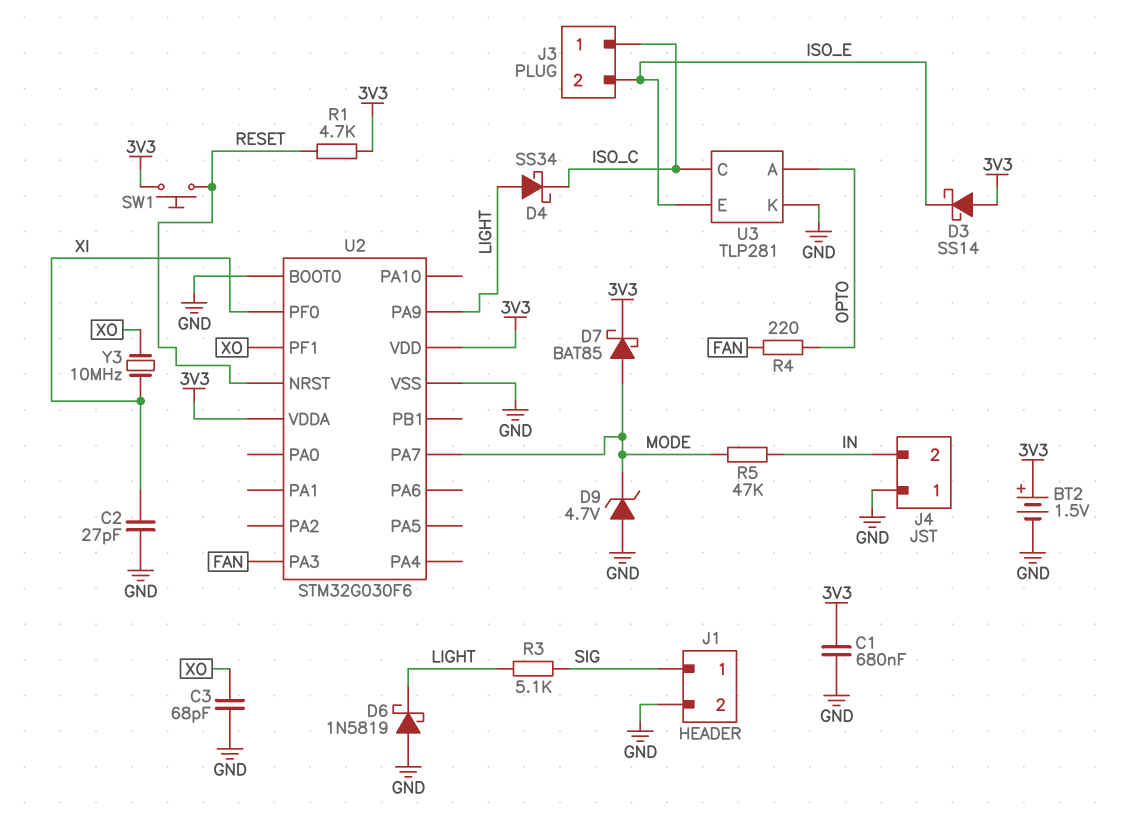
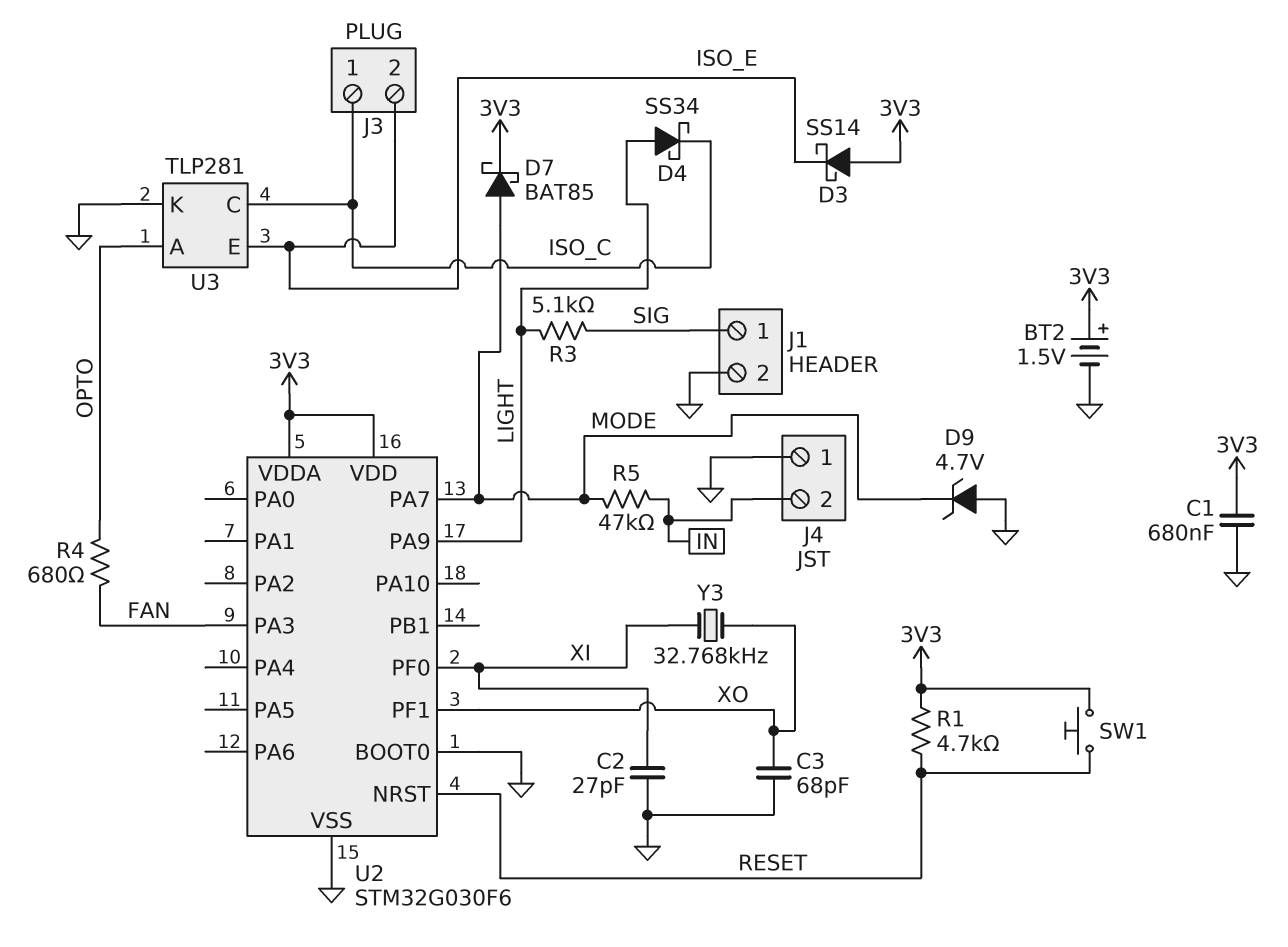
D6: schottky 1N5819 (A GND, K LIGHT) -> none
R4: 220 (FAN, OPTO) -> 680 (FAN, OPTO)
Y3: 10MHz (XI, XO) -> 32.768kHz (XI, XO)

